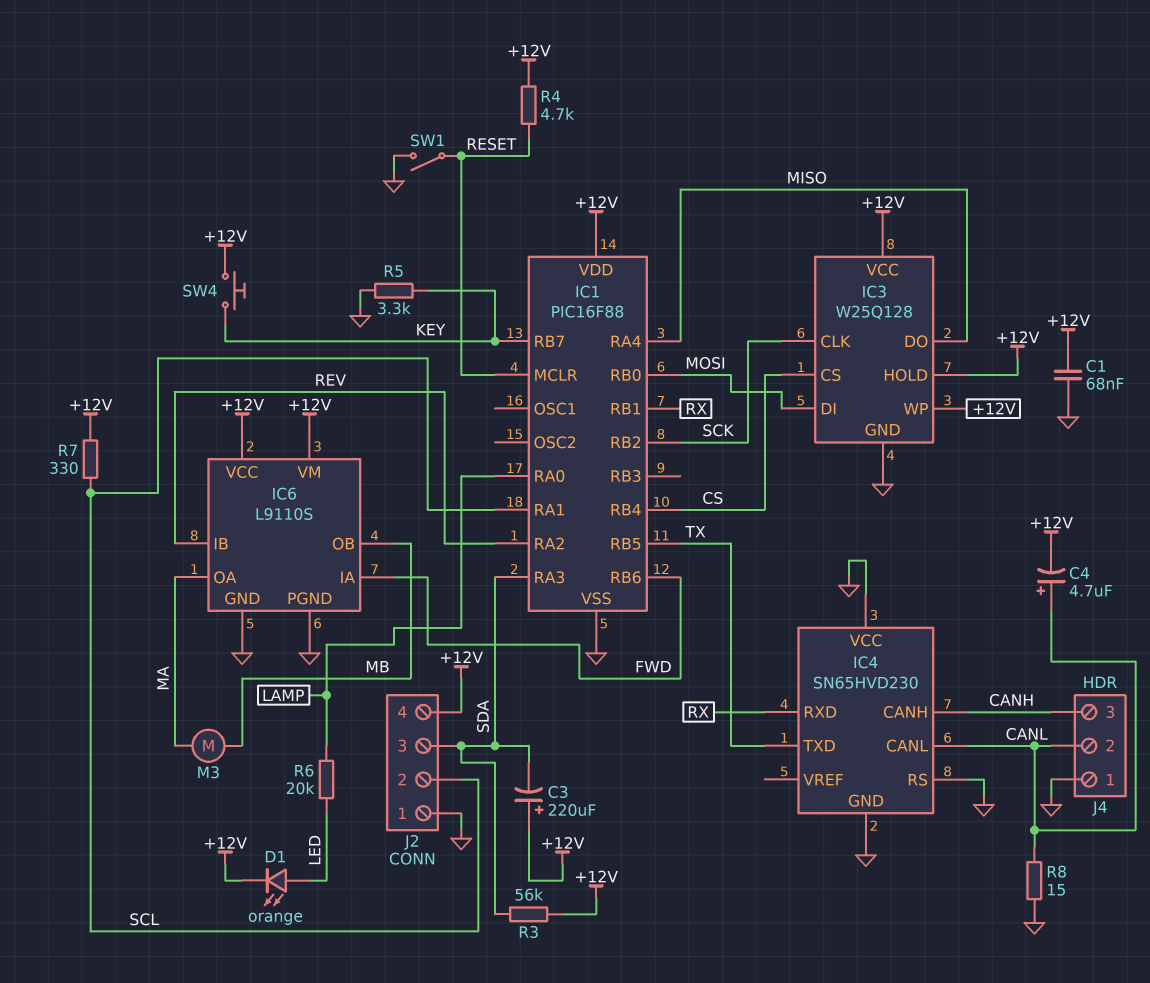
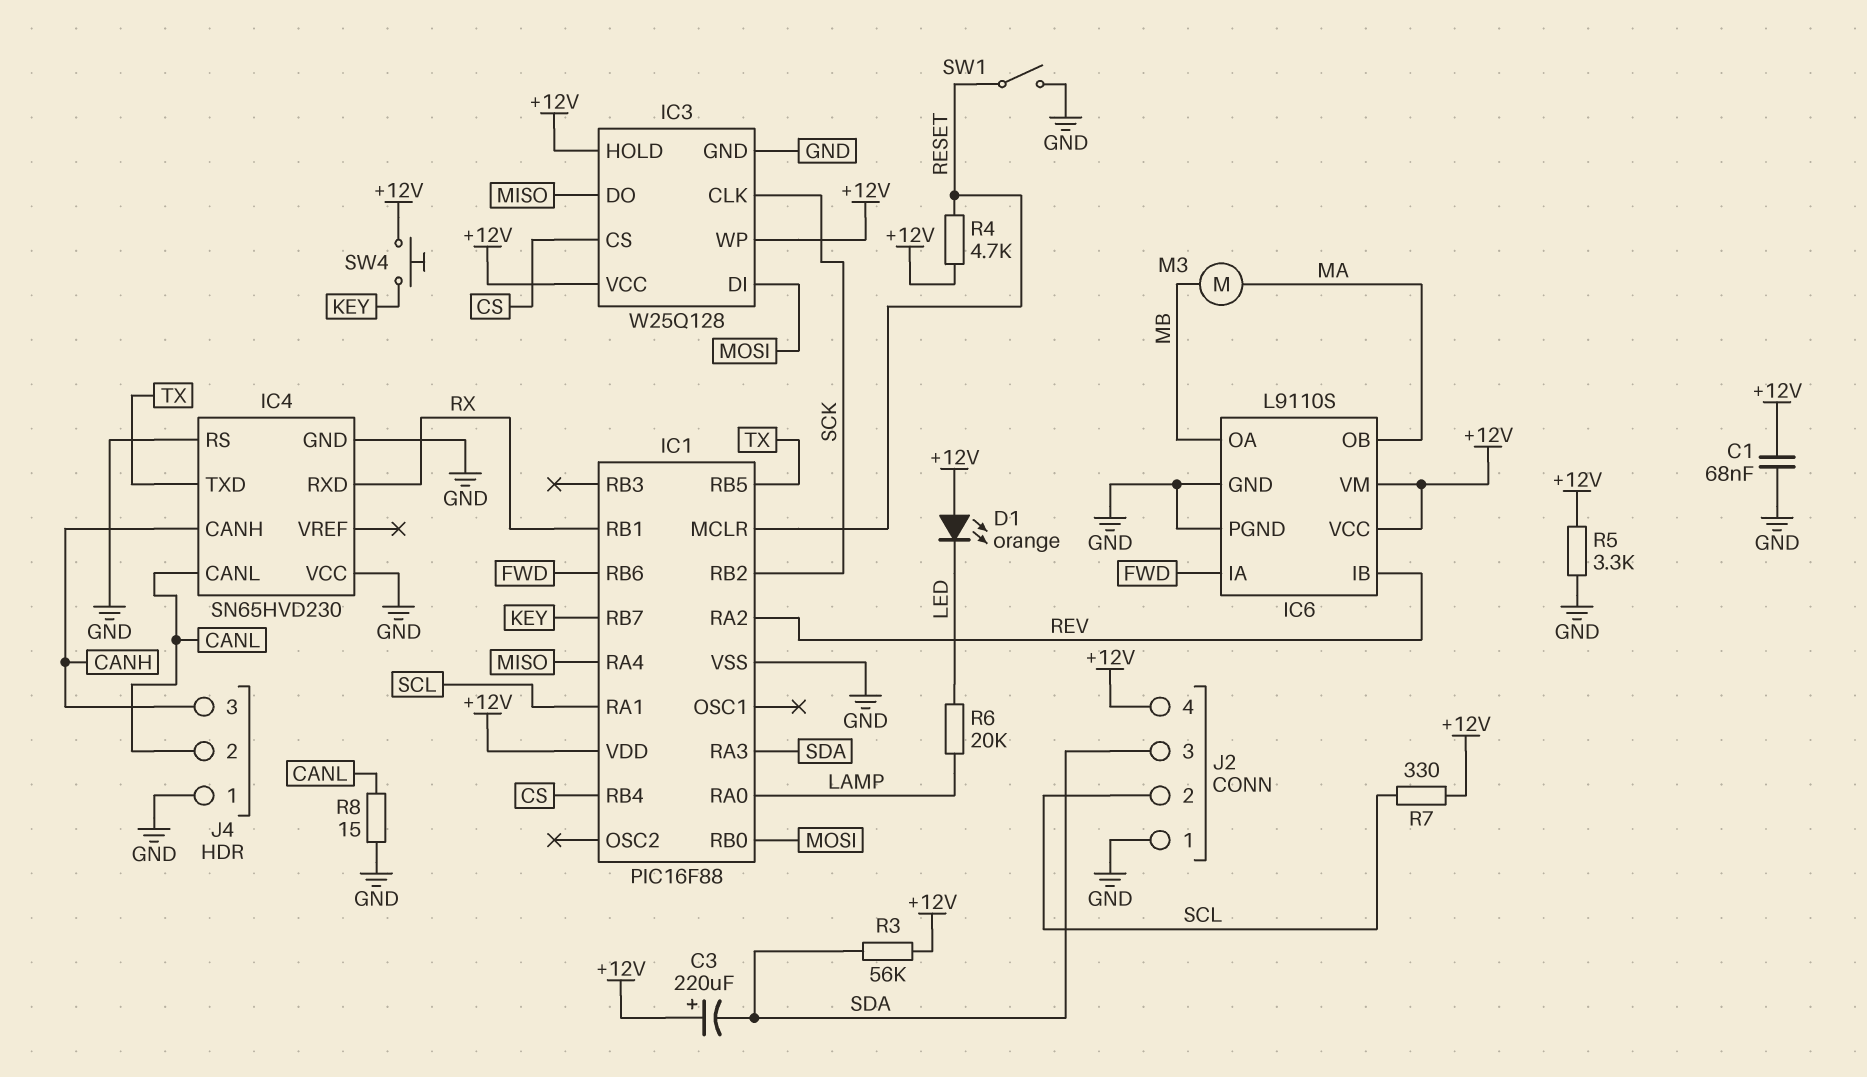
C4: 4.7uF (plus CANL, minus +12V) -> none
D1: LED orange (A LED, K +12V) -> LED orange (A +12V, K LED)
IC6 pin OA: MA -> MB
IC6 pin OB: MB -> MA
R5: 3.3k (GND, KEY) -> 3.3k (+12V, GND)

